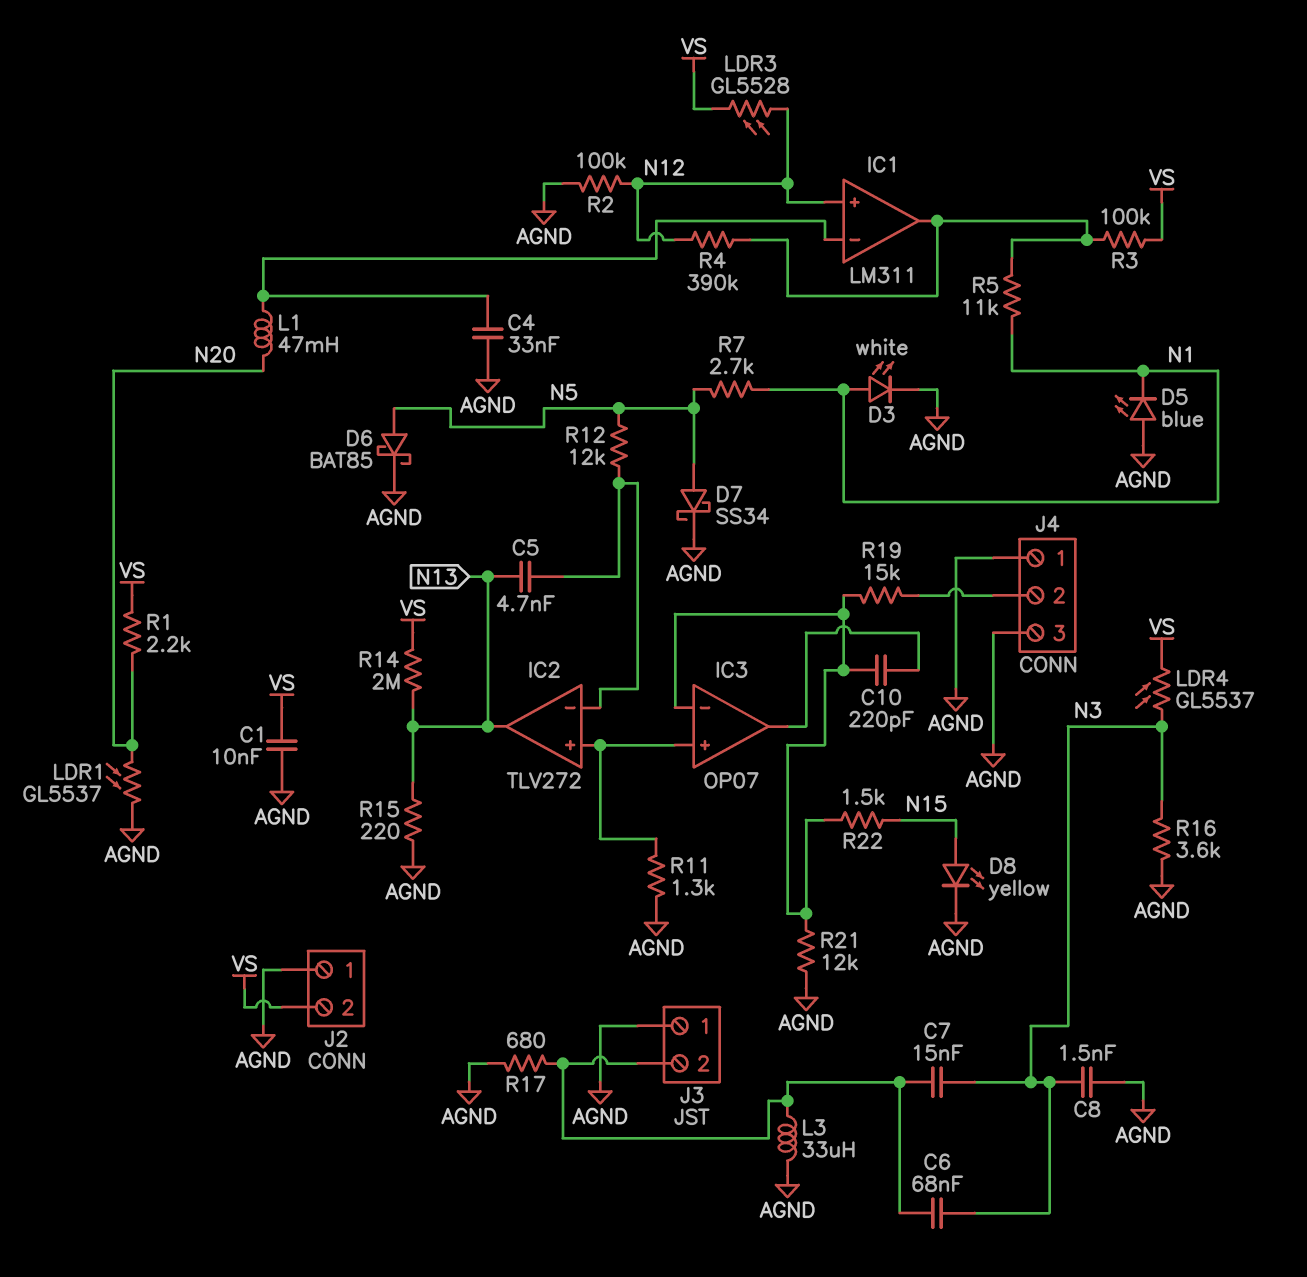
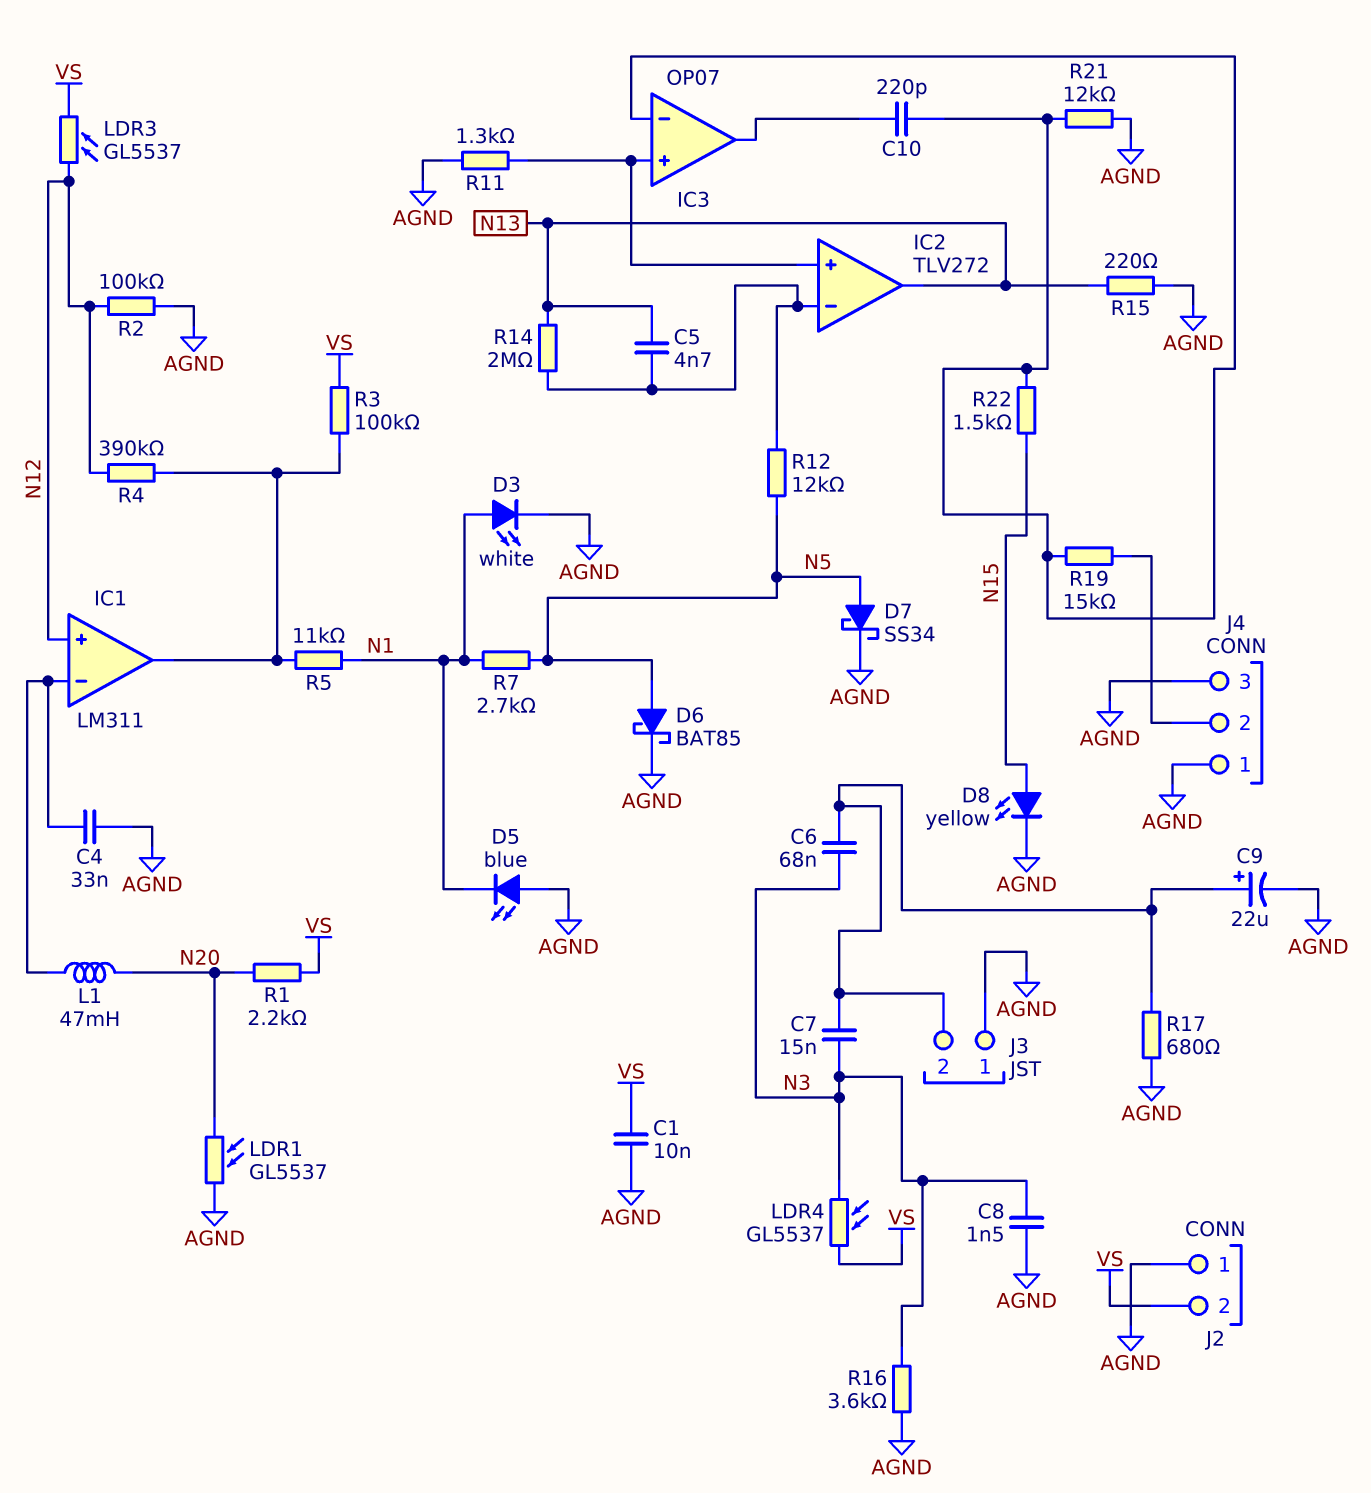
C9: none -> 22uF (plus J3/2, minus AGND)
L3: 33uH (AGND, J3/2) -> none
LDR3: GL5528 (N12, VS) -> GL5537 (N12, VS)
R14: 2M (N13, VS) -> 2M (IC2/in-, N13)

